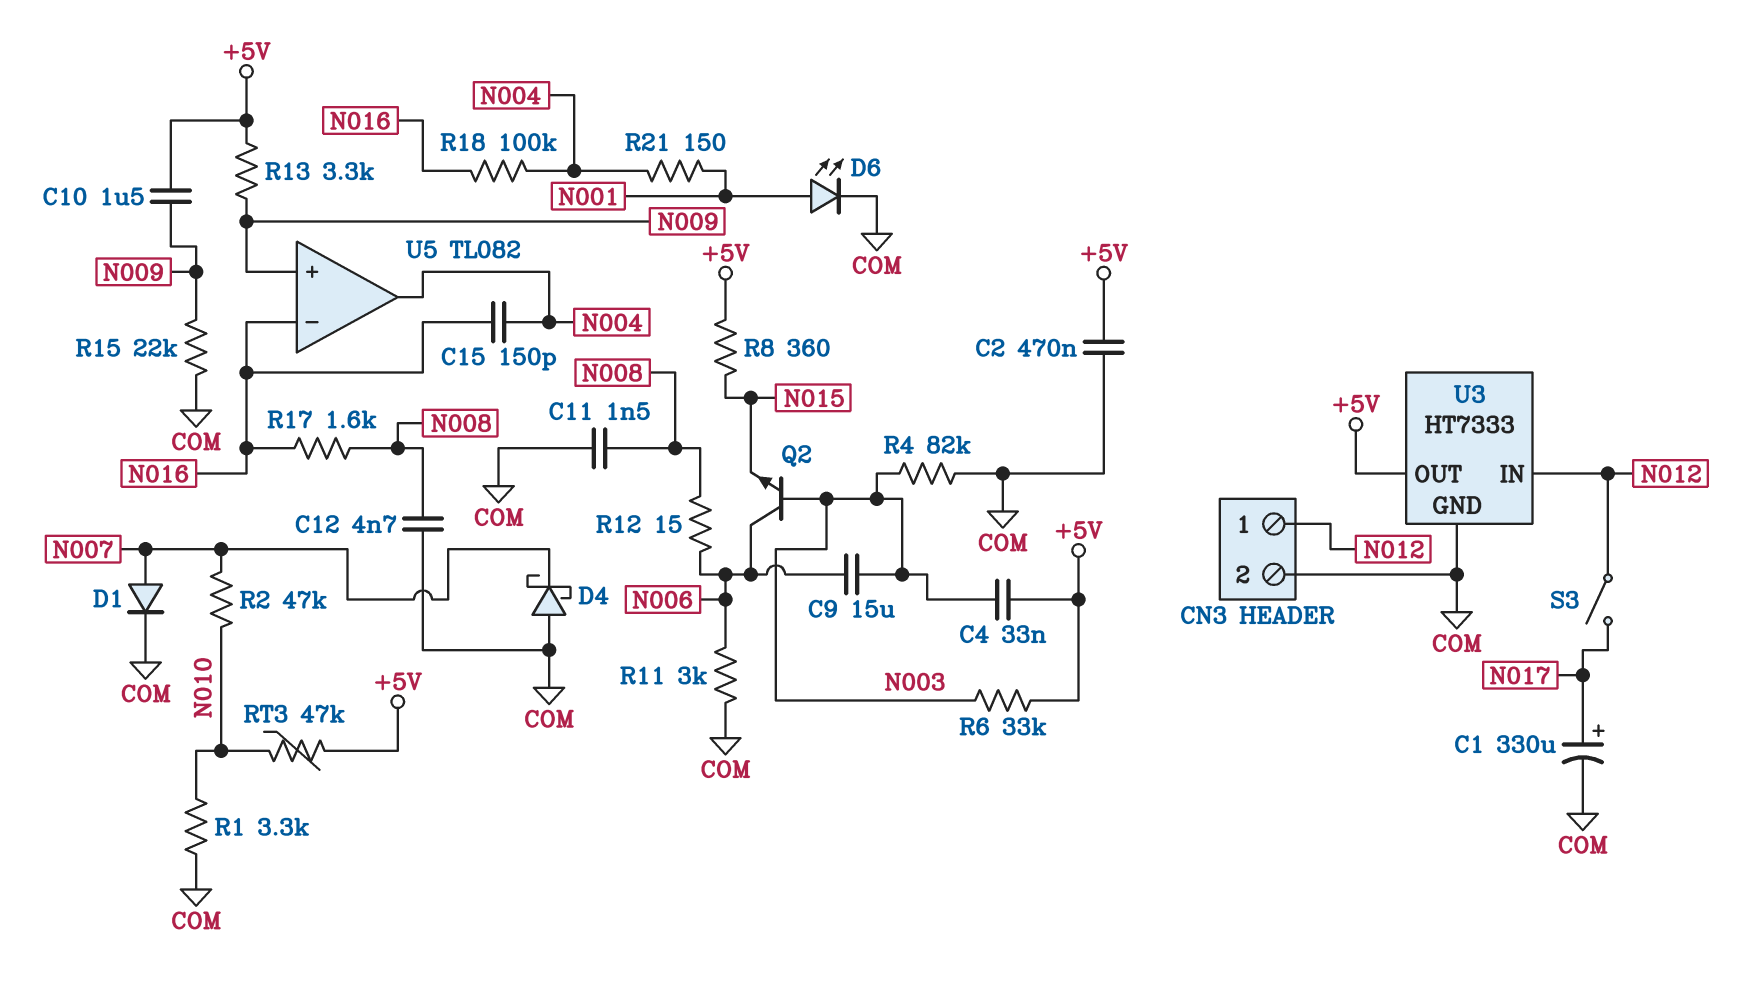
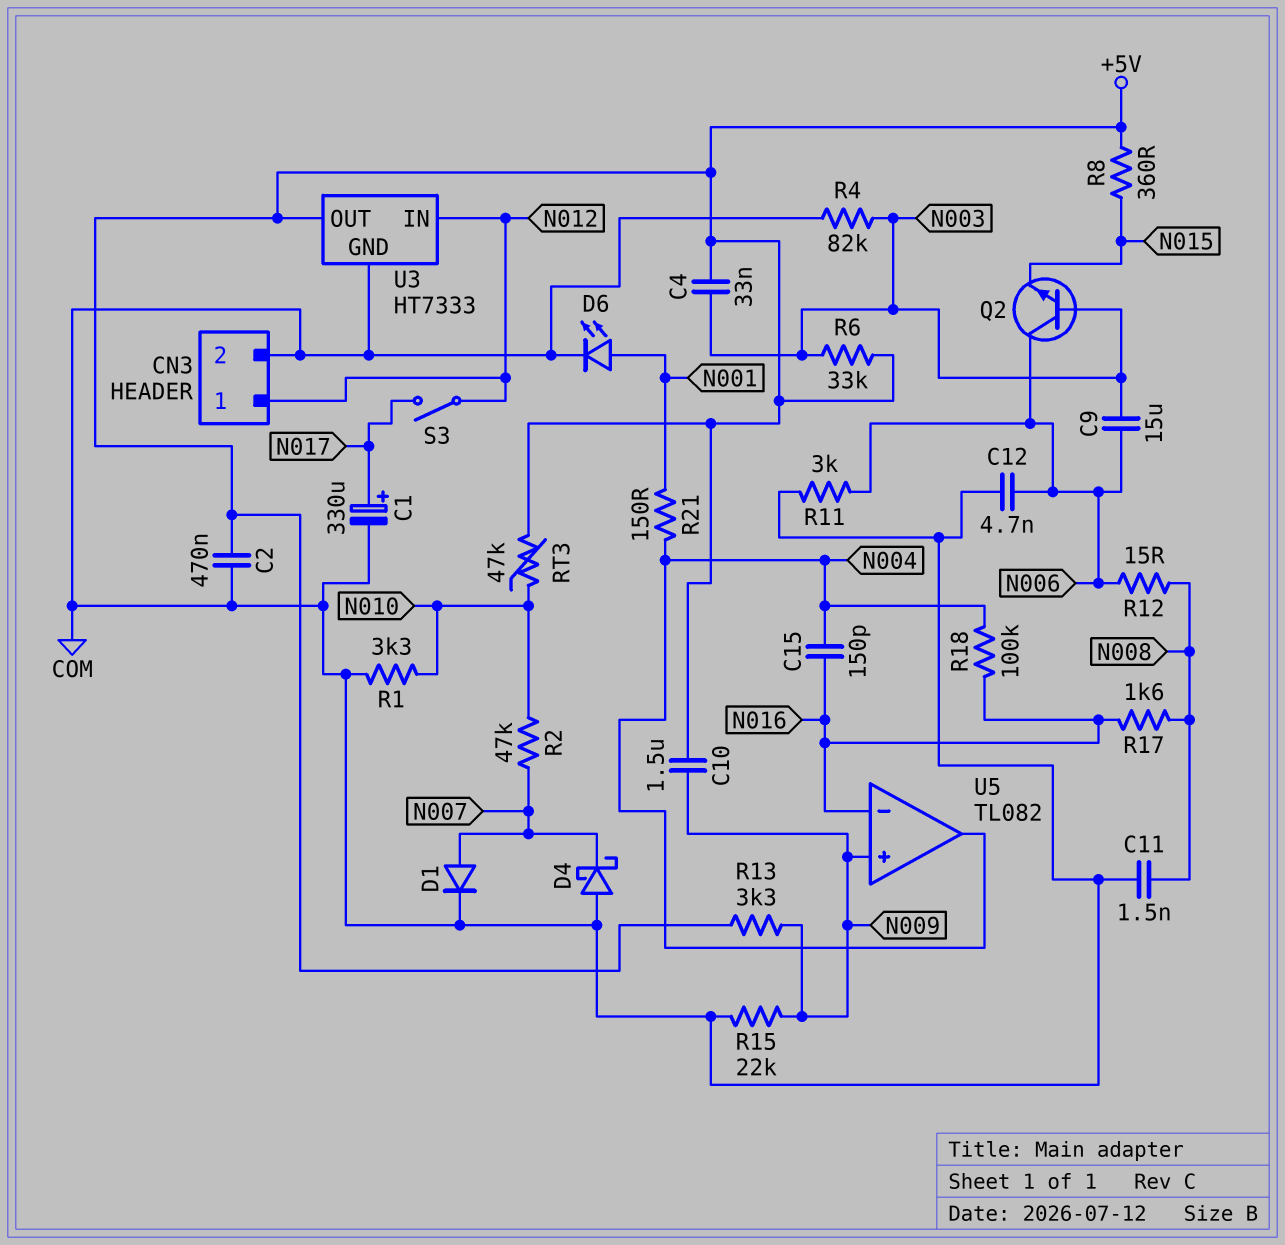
C12: 4.7nF (COM, N008) -> 4.7nF (COM, N006)

